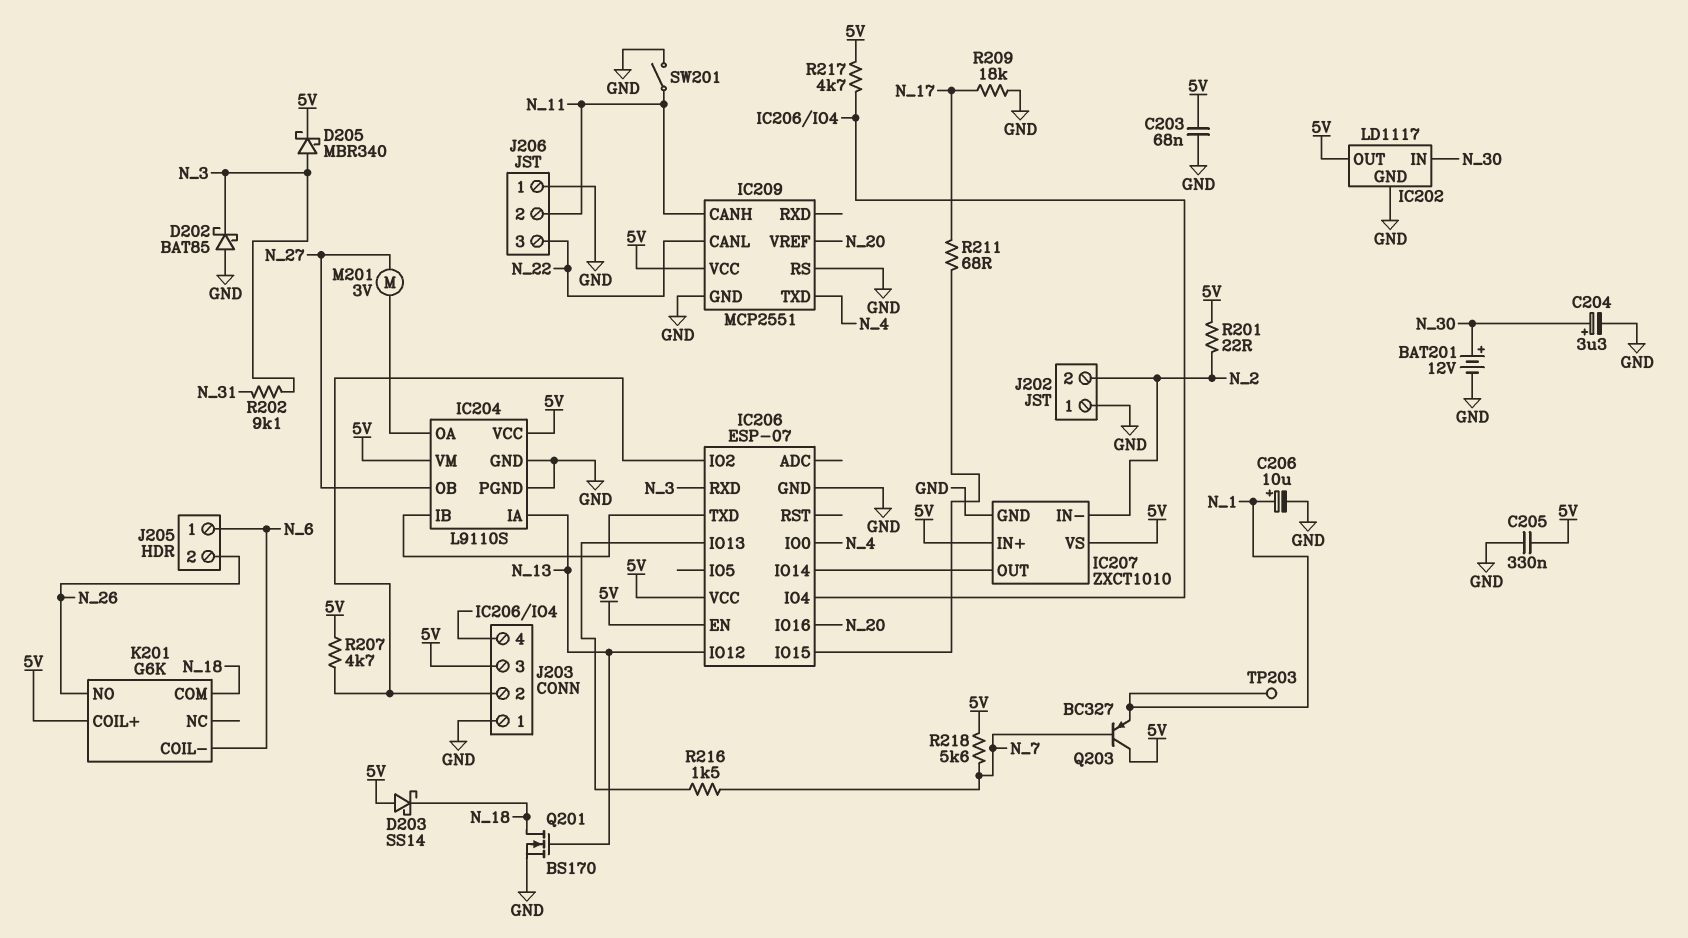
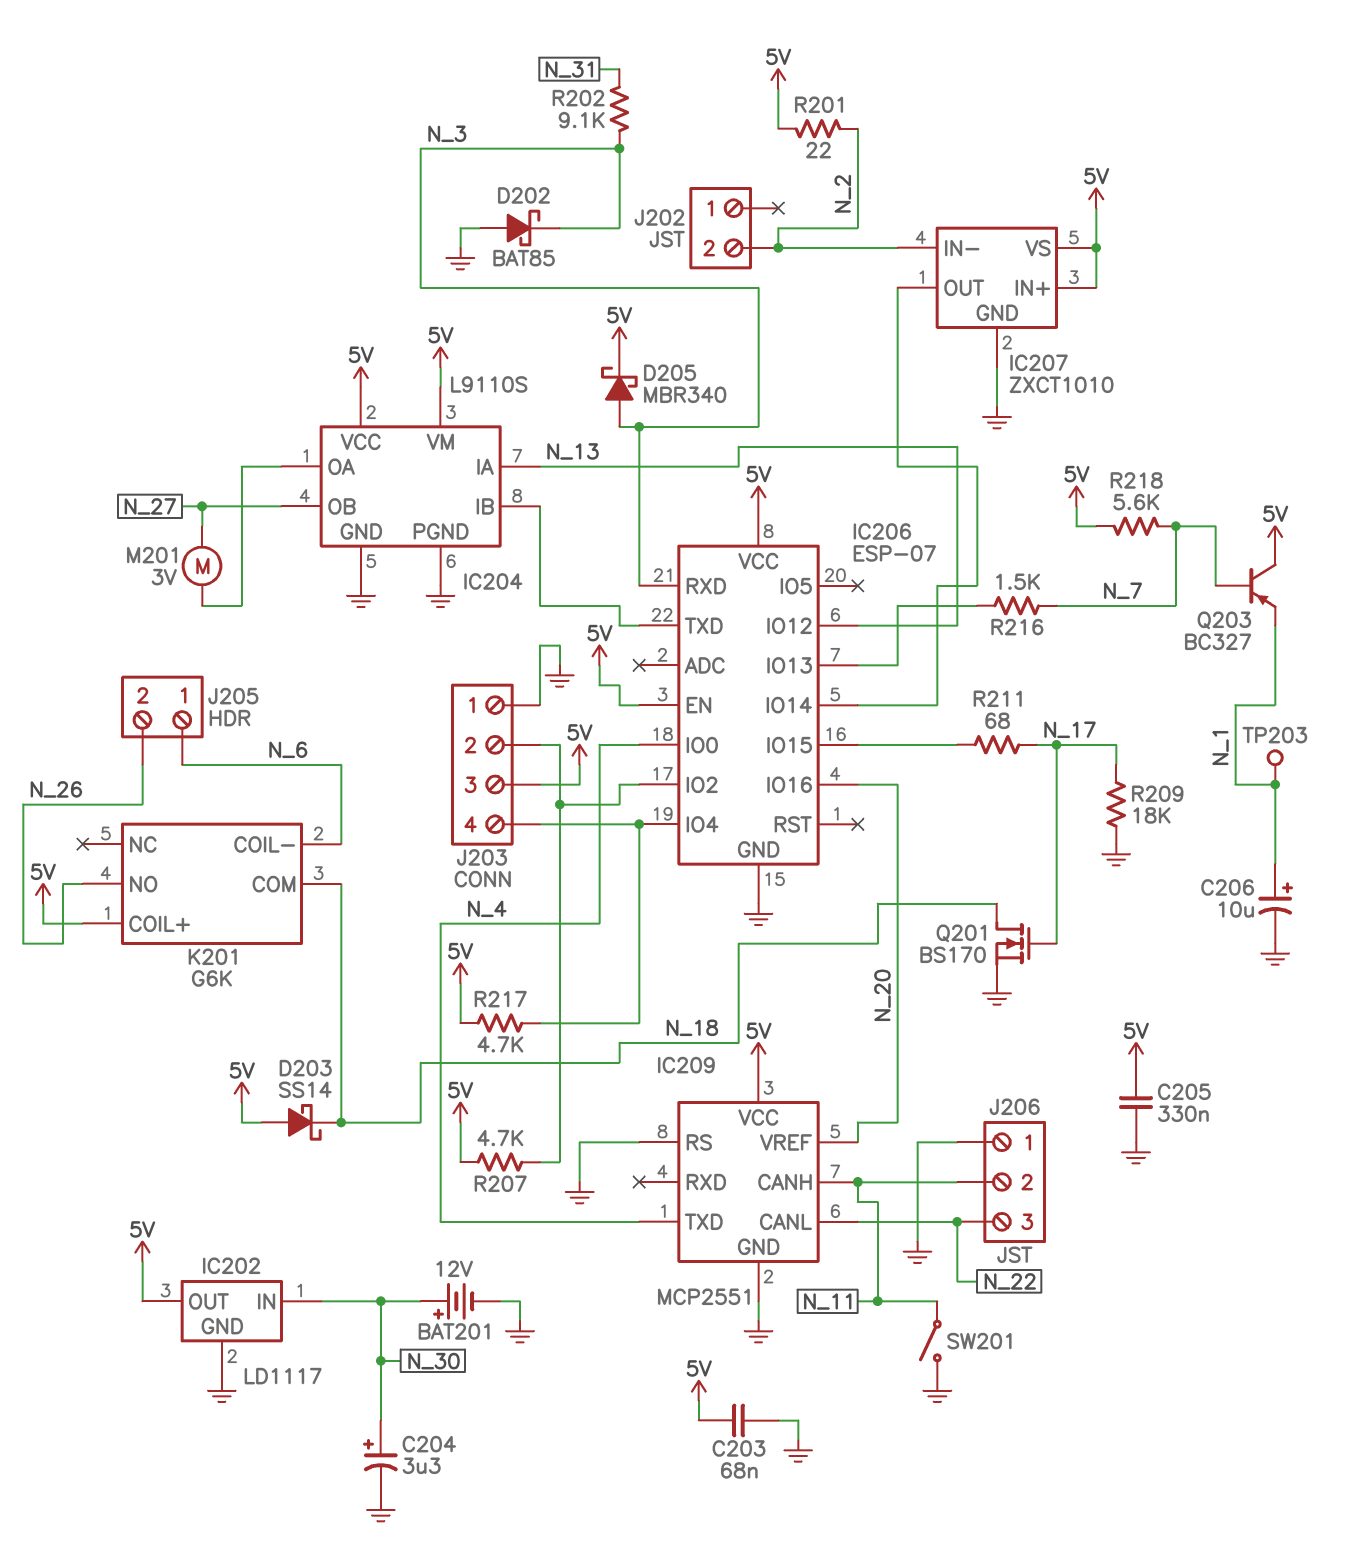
J202 pin 1: GND -> none
Q201: NMOS BS170 (G N_13, D N_18, S GND) -> NMOS BS170 (G N_17, D N_18, S GND)

